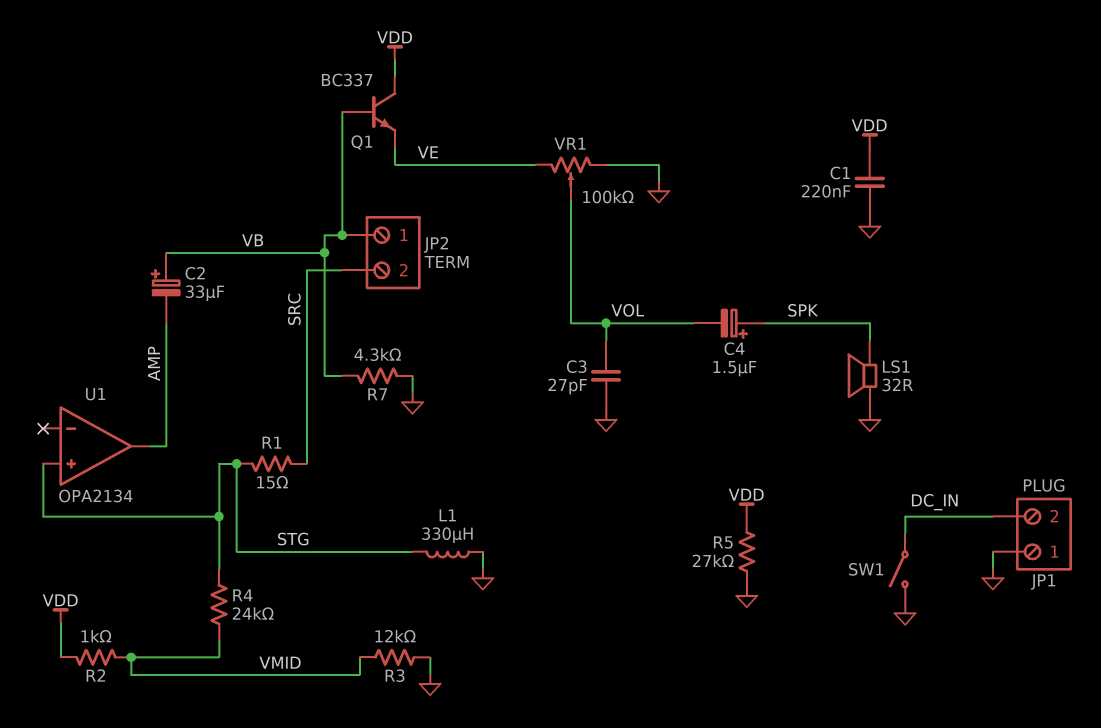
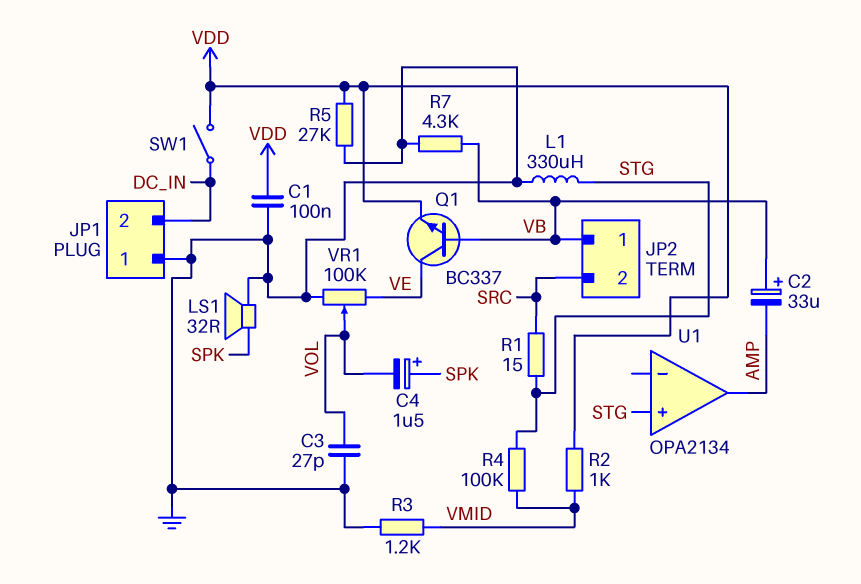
C1: 220nF (GND, VDD) -> 100nF (GND, VDD)
Q1: NPN BC337 (B VB, C VDD, E VE) -> NPN BC337 (B VB, C VE, E VDD)
R3: 12k (GND, VMID) -> 1.2k (GND, VMID)
R4: 24k (STG, VMID) -> 100k (STG, VMID)
SW1: switch (DC_IN, GND) -> switch (DC_IN, VDD)

